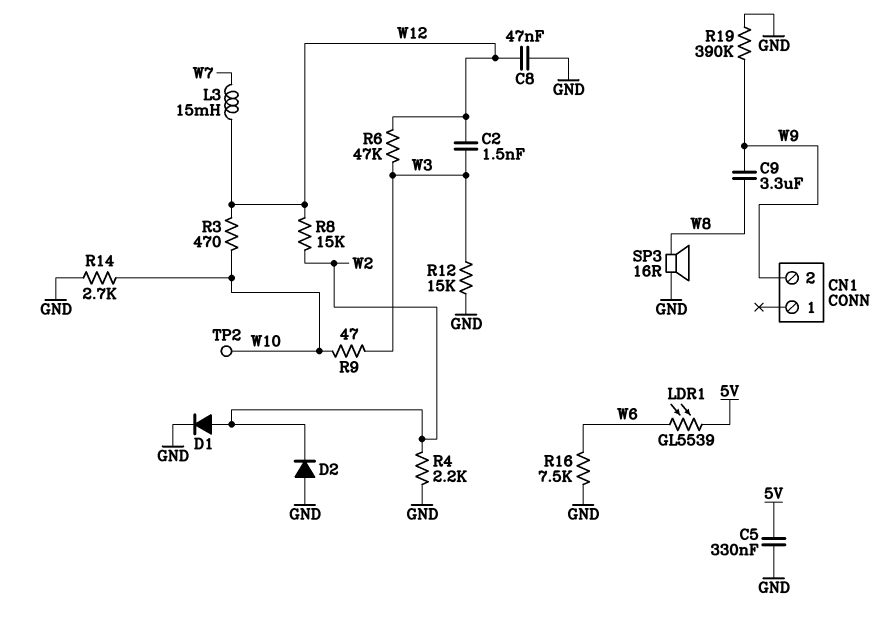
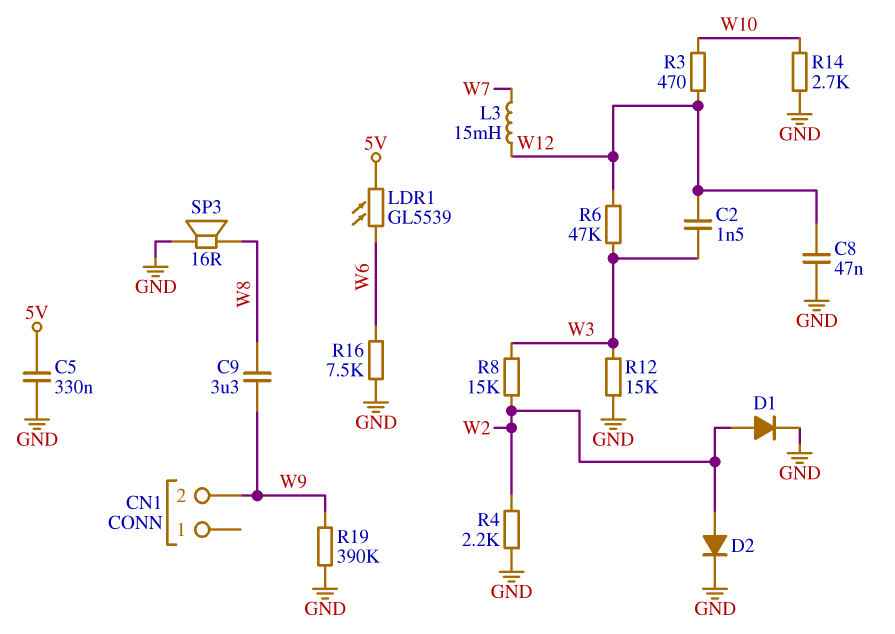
D2: diode (A GND, K W2) -> diode (A W2, K GND)
R8: 15k (W2, W12) -> 15k (W2, W3)
R9: 47 (W3, W10) -> none
TP2: test point (W10) -> none

